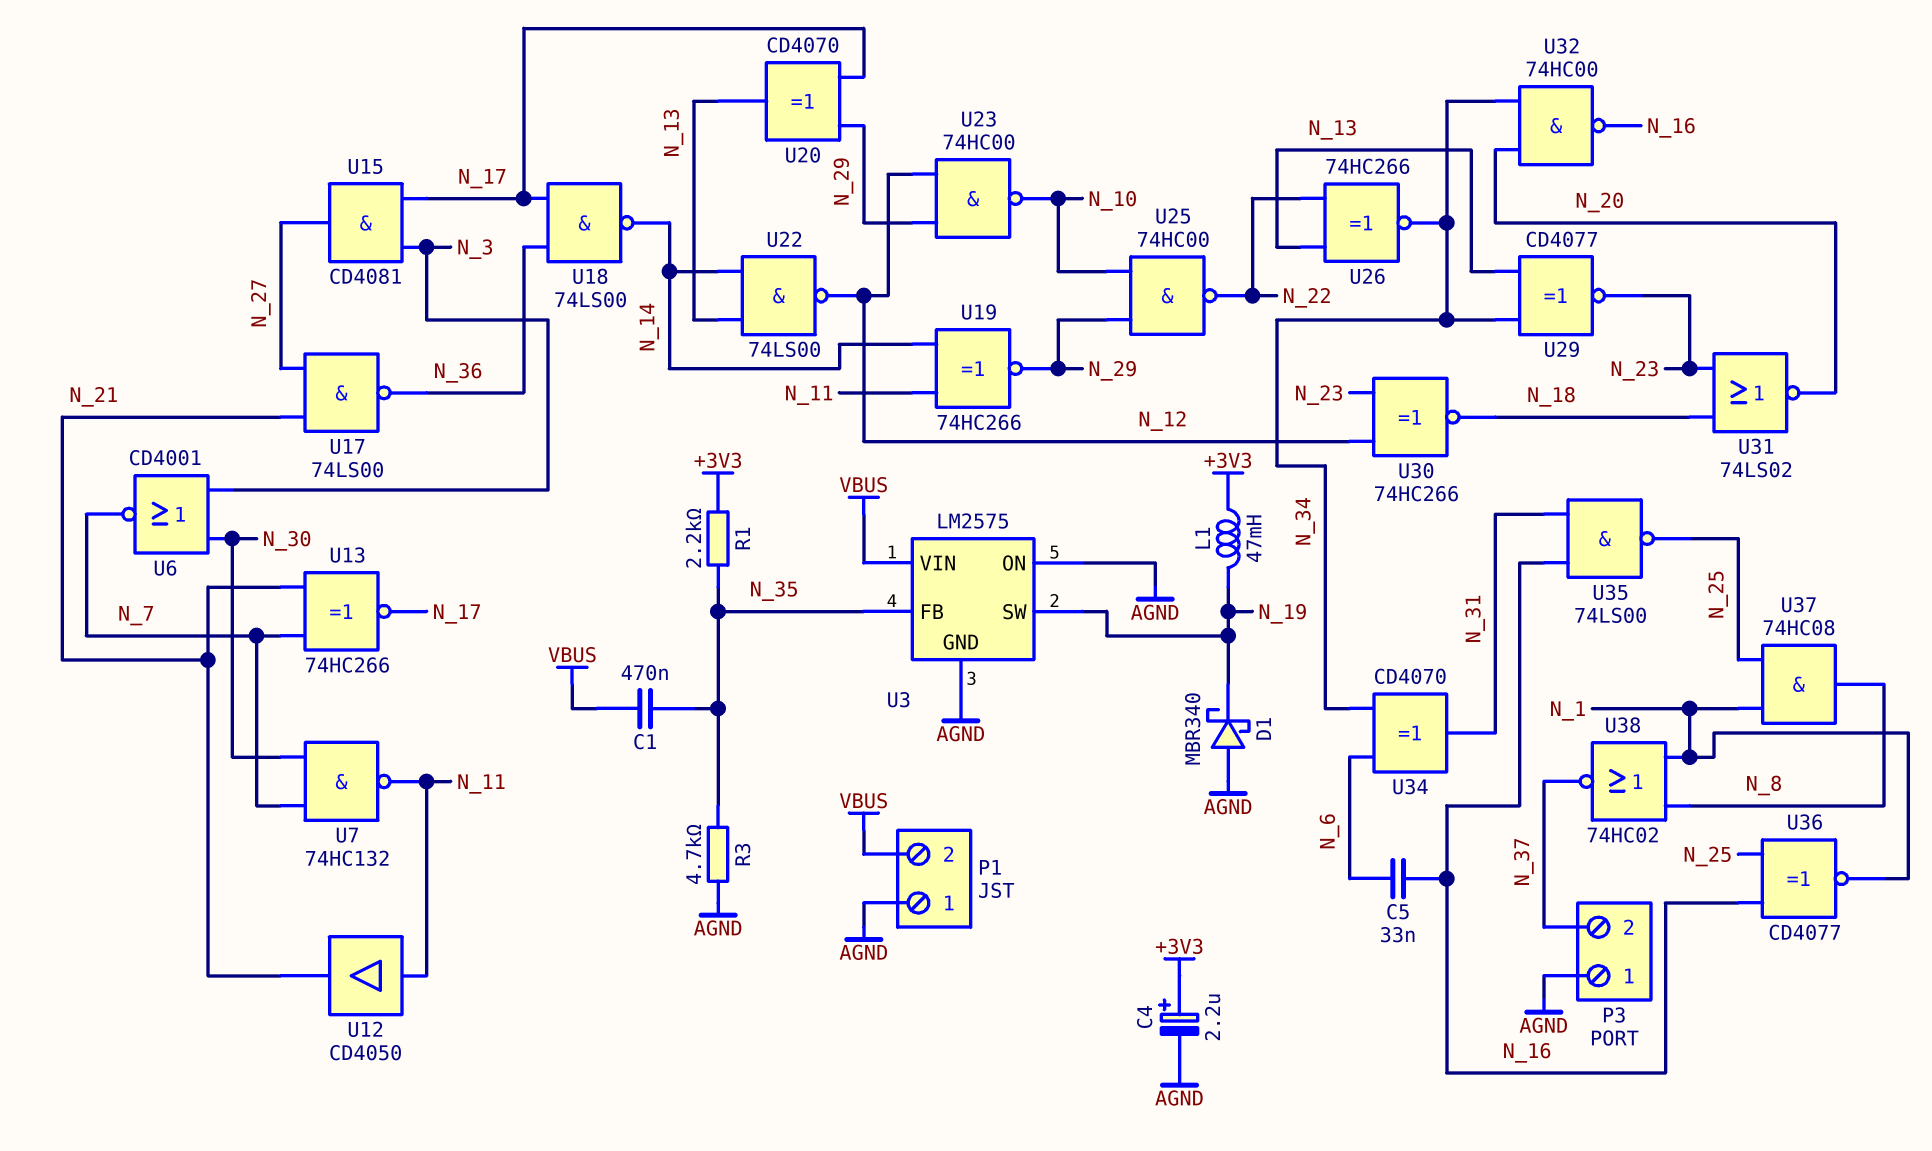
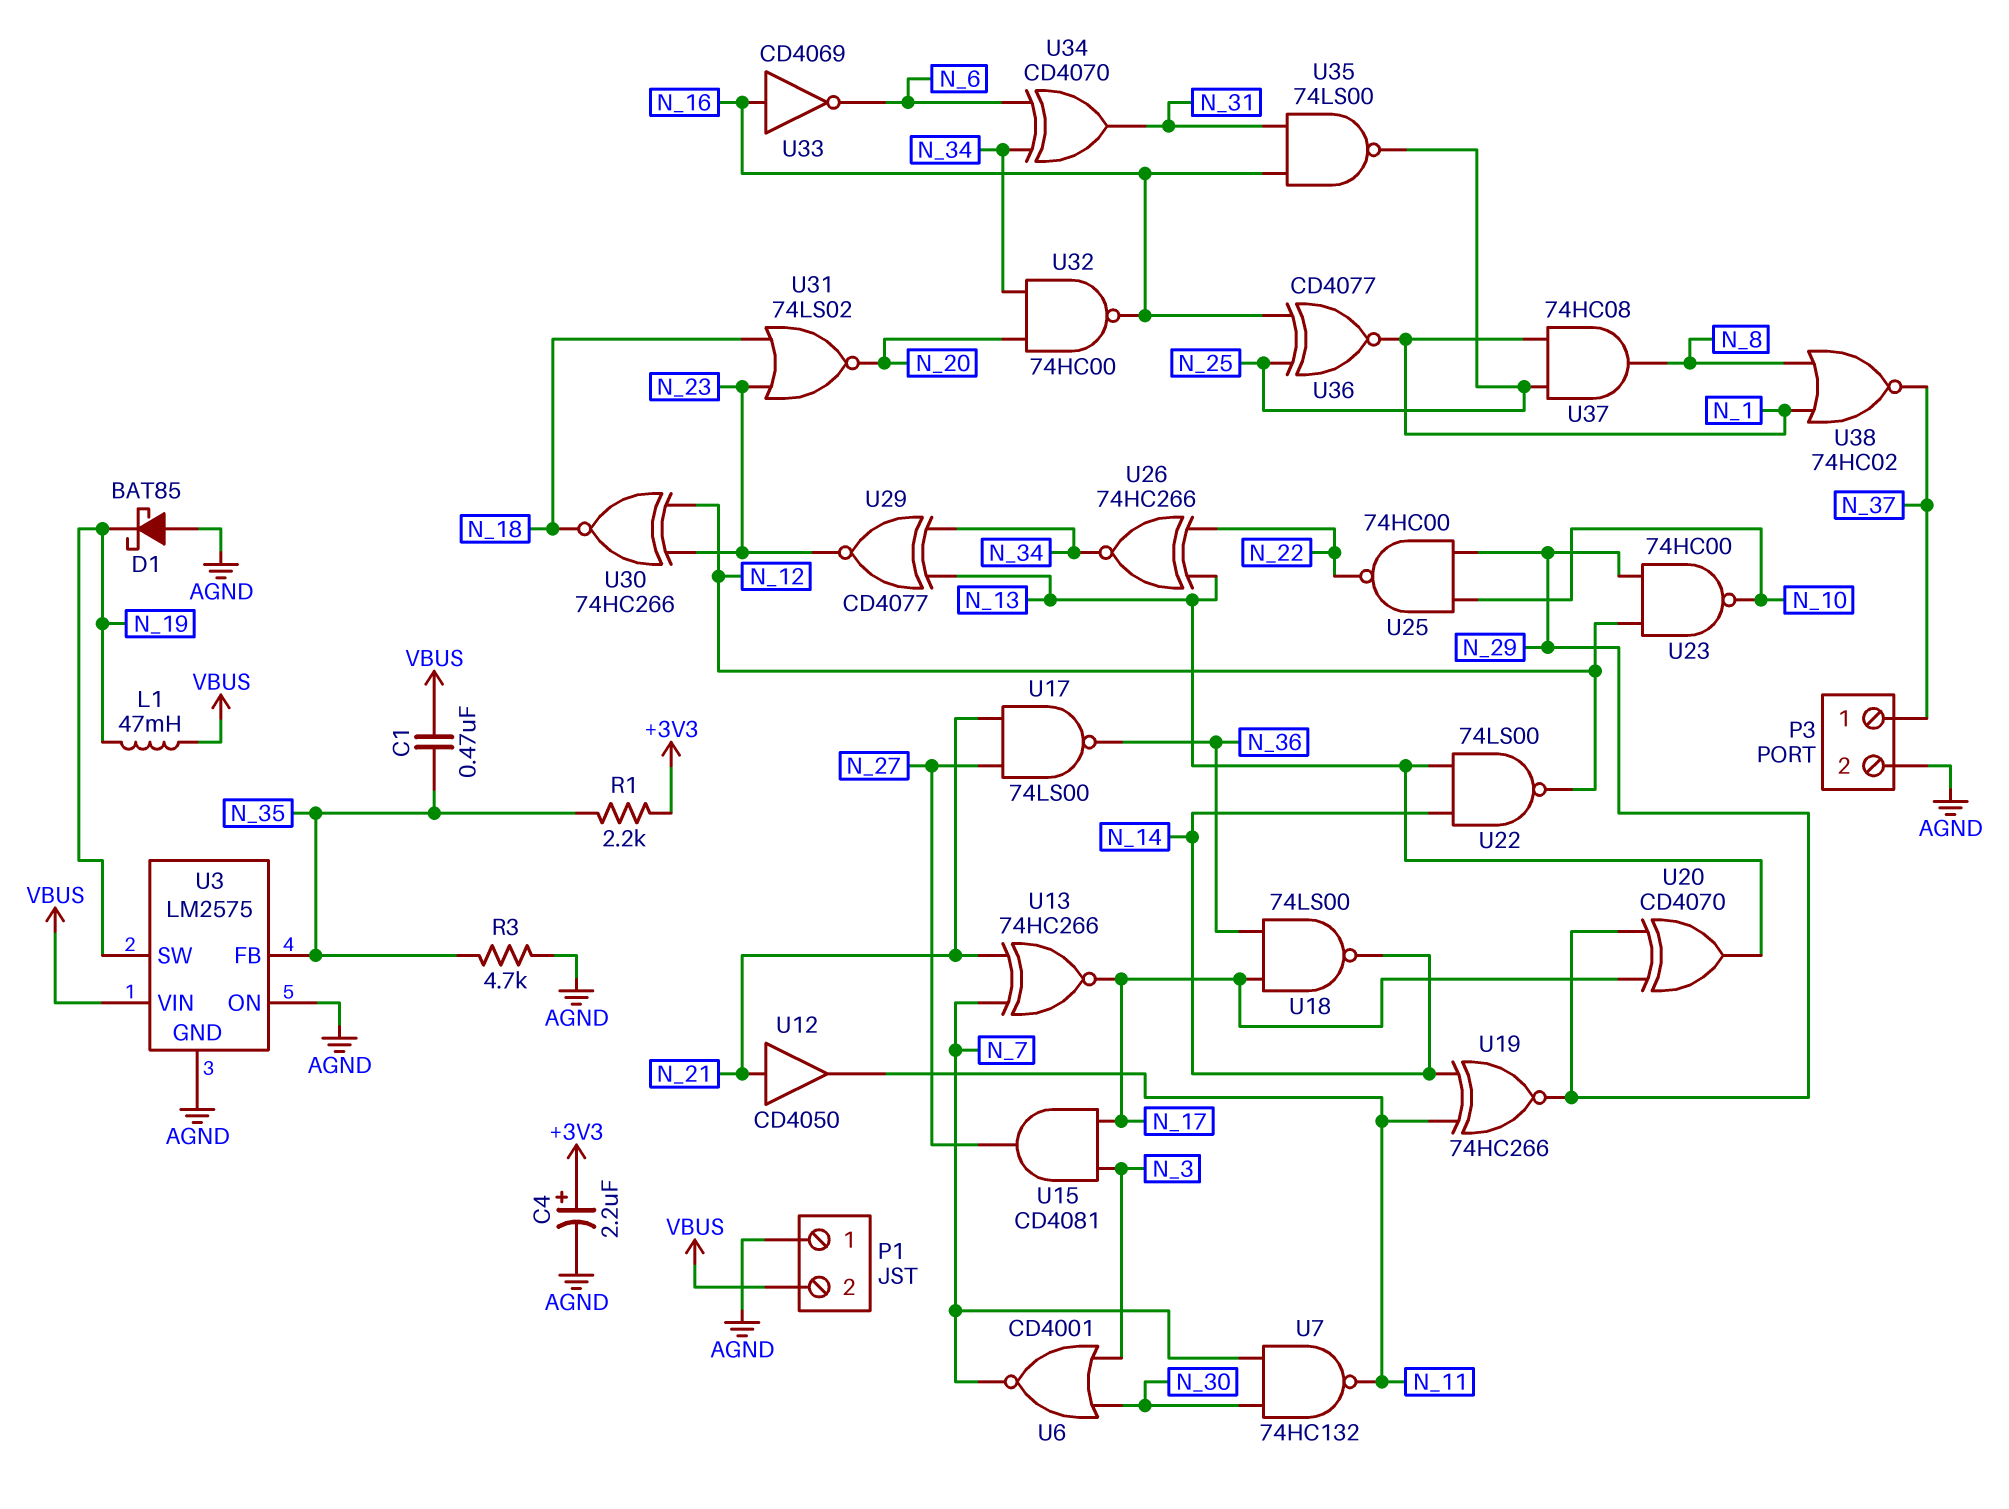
C5: 33nF (N_6, N_16) -> none
D1: schottky MBR340 (A AGND, K N_19) -> schottky BAT85 (A AGND, K N_19)
L1: 47mH (+3V3, N_19) -> 47mH (N_19, VBUS)
P3 pin 1: AGND -> N_37
P3 pin 2: N_37 -> AGND
U12: buffer CD4050 (in N_11, out N_21) -> buffer CD4050 (in N_21, out N_11)
U33: none -> NOT CD4069 (in N_16, out N_6)

